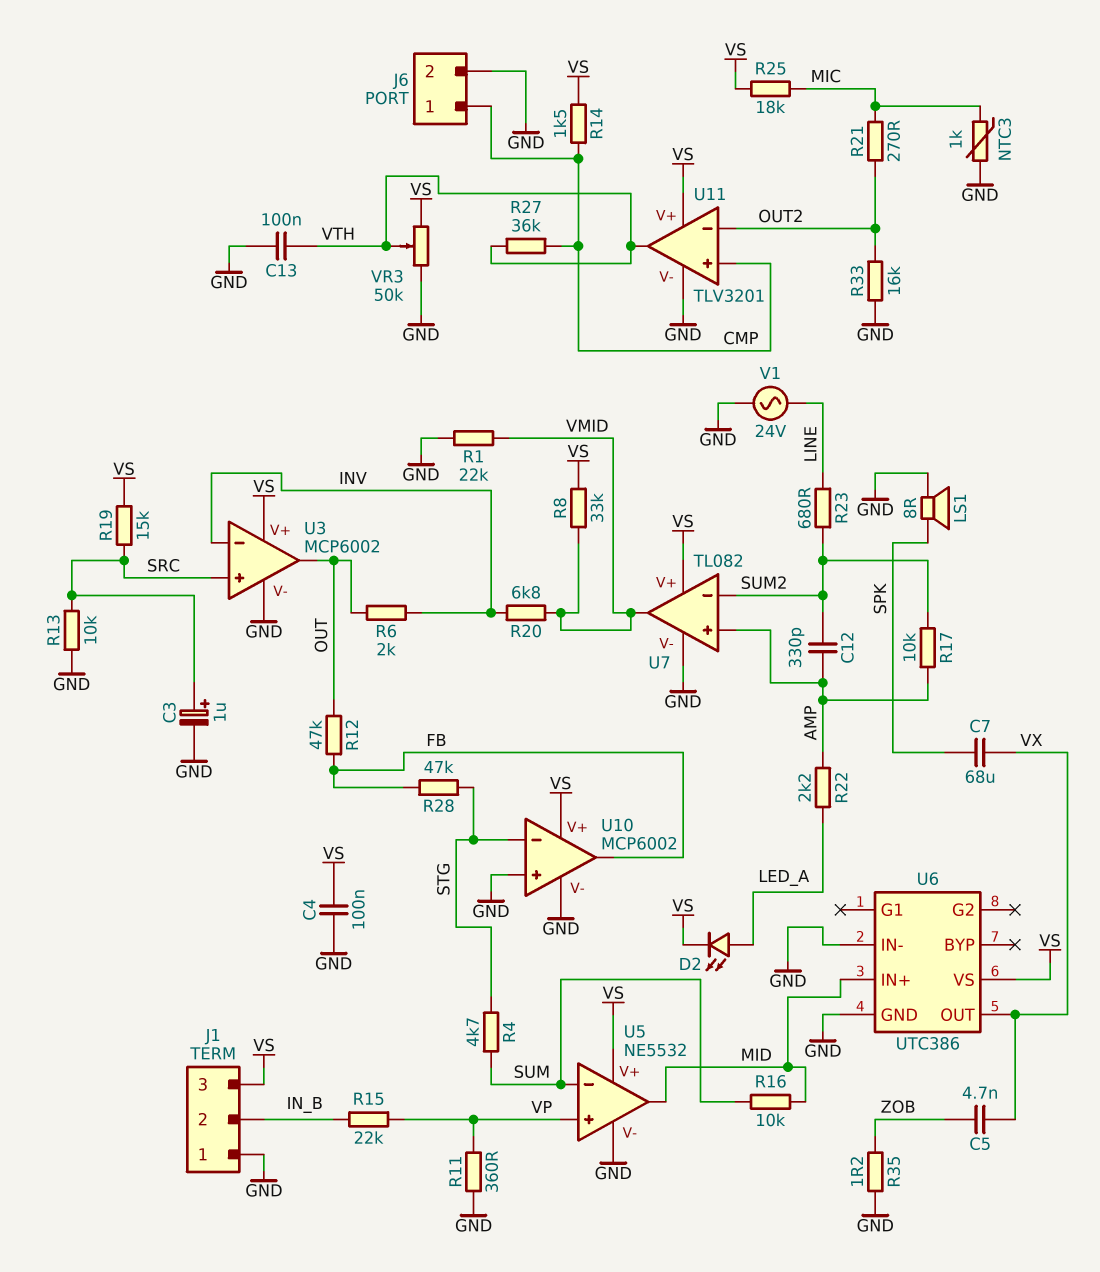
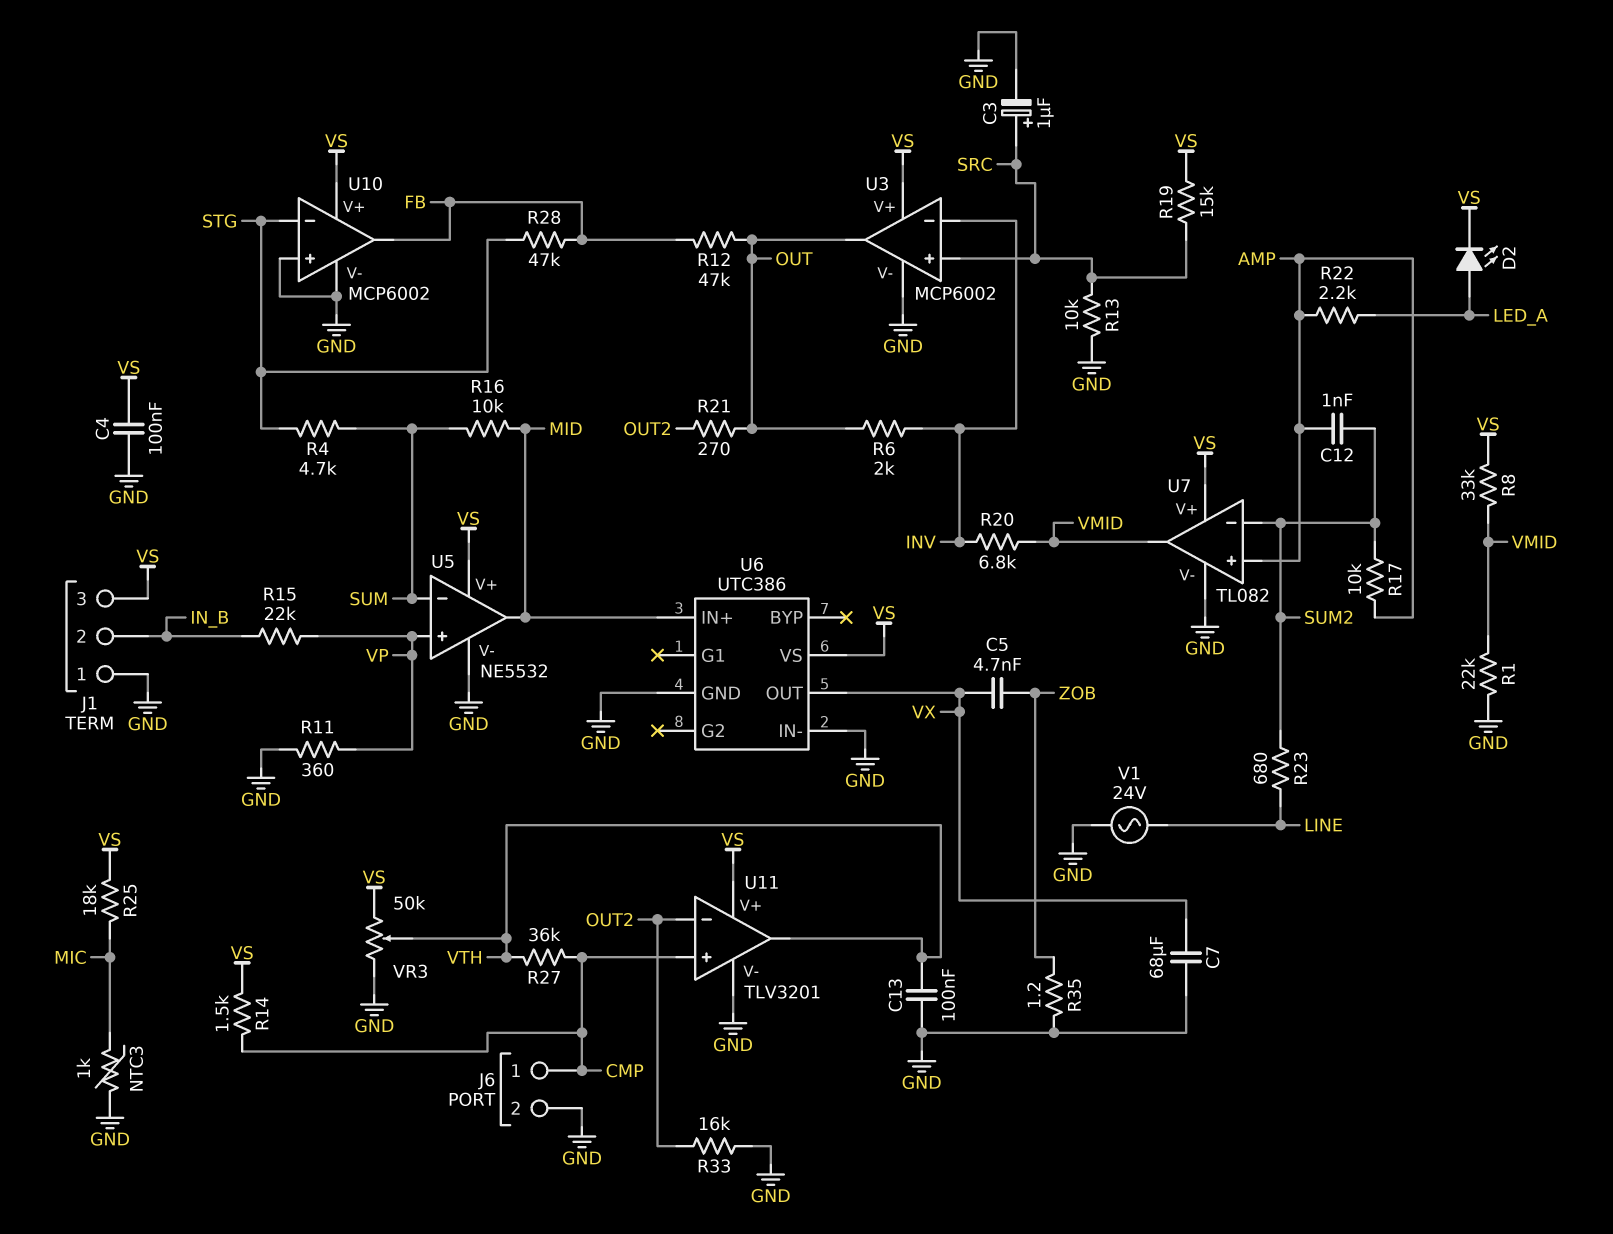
C7: 68uF (SPK, VX) -> 68uF (GND, VX)
C12: 330pF (AMP, SUM2) -> 1nF (AMP, SUM2)
LS1: speaker 8R (GND, SPK) -> none
R21: 270 (MIC, OUT2) -> 270 (OUT, OUT2)

